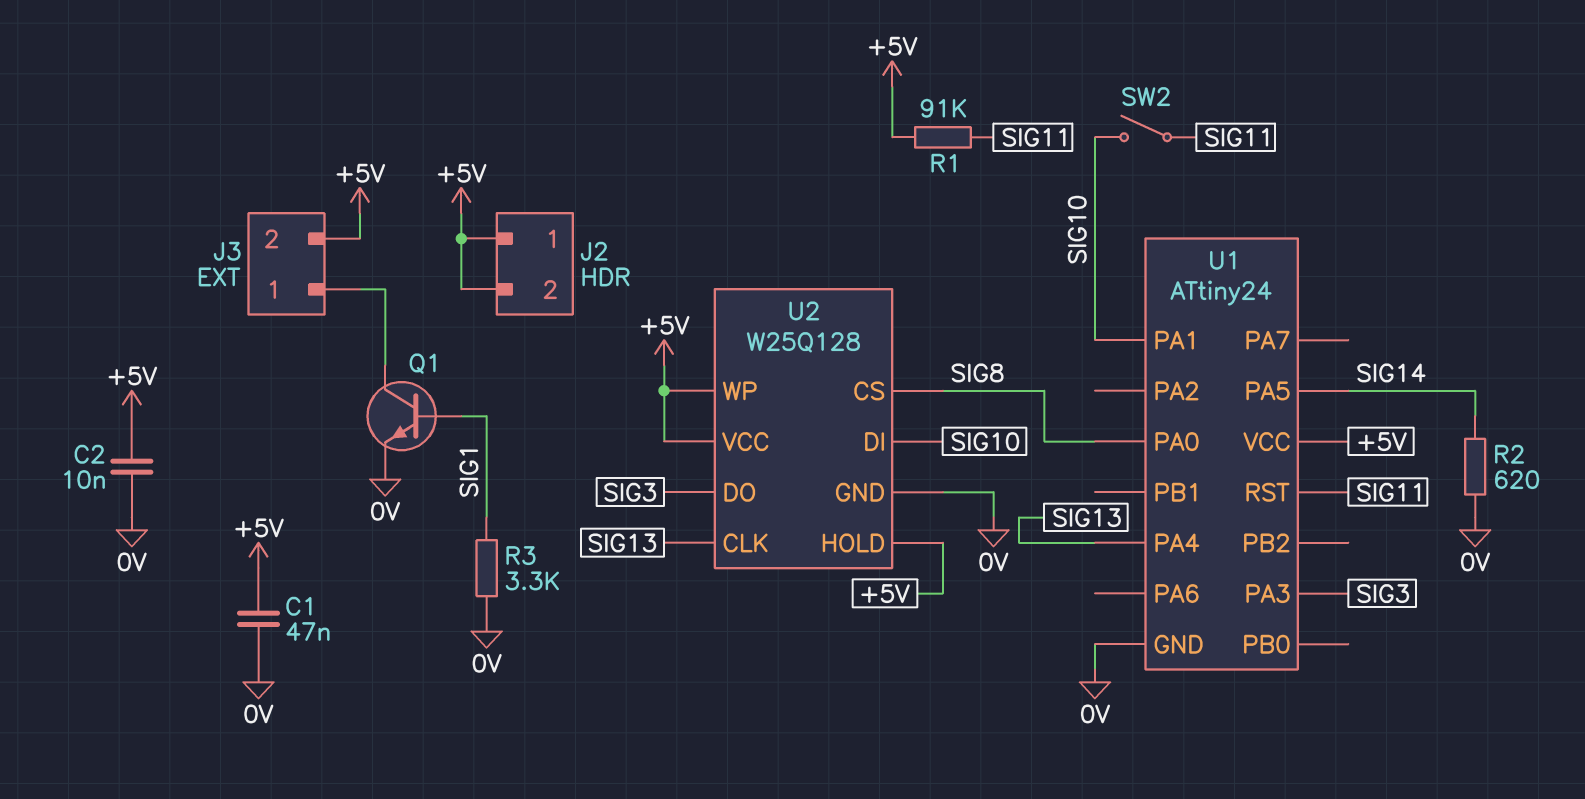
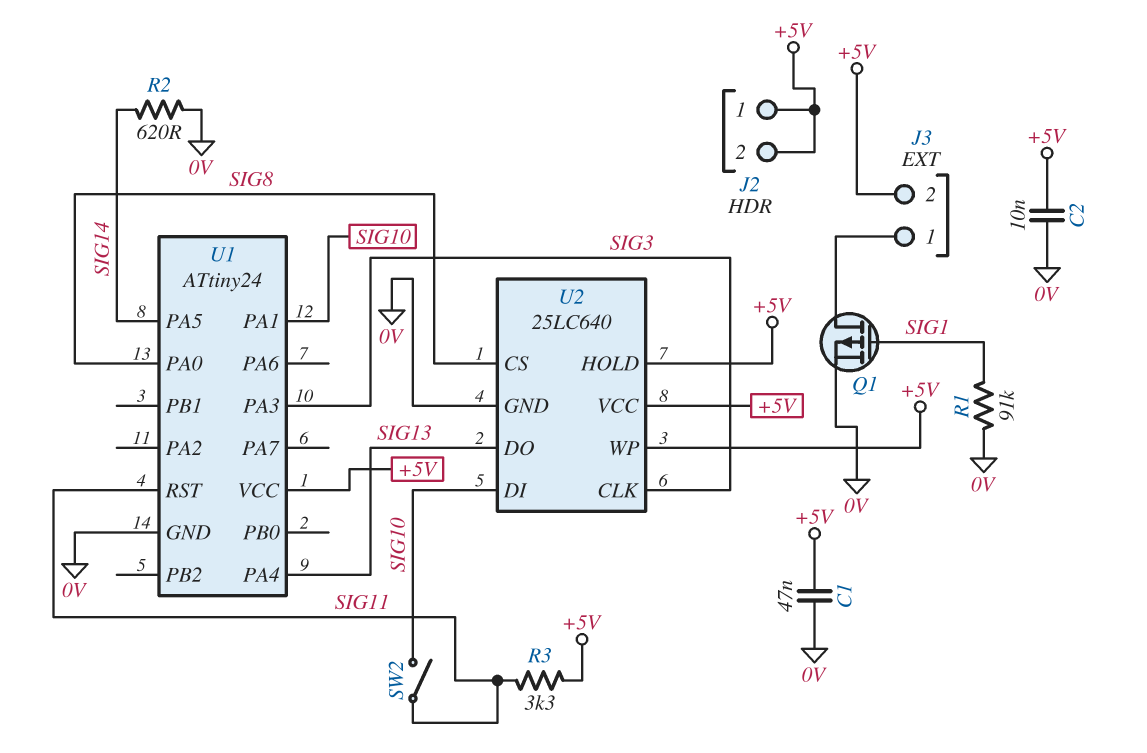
Q1: NPN (B SIG1, C J3/1, E 0V) -> PMOS (G SIG1, D J3/1, S 0V)
R1: 91k (+5V, SIG11) -> 91k (0V, SIG1)
R3: 3.3k (0V, SIG1) -> 3.3k (+5V, SIG11)
U2: W25Q128 -> 25LC640
U2 pin CLK: SIG13 -> SIG3
U2 pin DO: SIG3 -> SIG13

